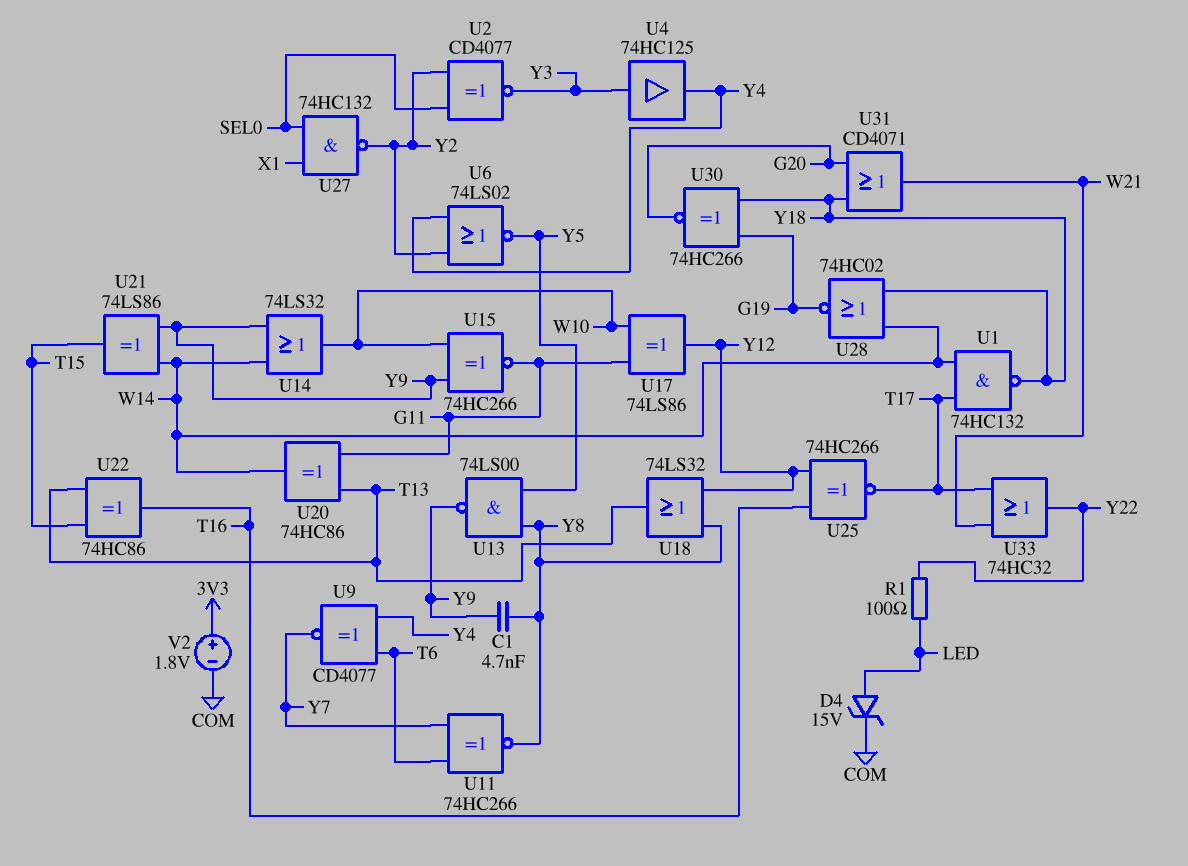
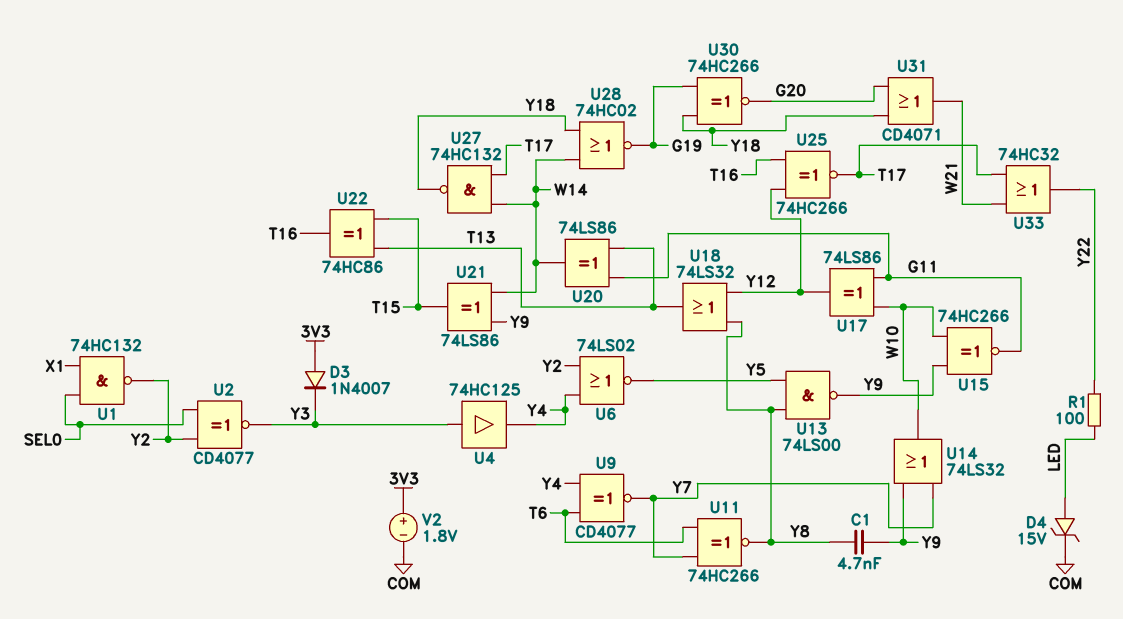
D3: none -> diode 1N4007 (A 3V3, K Y3)
U1: NAND 74HC132 (in T17, in W14, out Y18) -> NAND 74HC132 (in SEL0, in X1, out Y2)
U14: OR 74LS32 (in W14, in Y9, out W10) -> OR 74LS32 (in Y7, in Y9, out W10)
U20: XOR 74HC86 (in G11, in T13, out W14) -> XOR 74LS86 (in G11, in T13, out W14)
U27: NAND 74HC132 (in SEL0, in X1, out Y2) -> NAND 74HC132 (in T17, in W14, out Y18)

